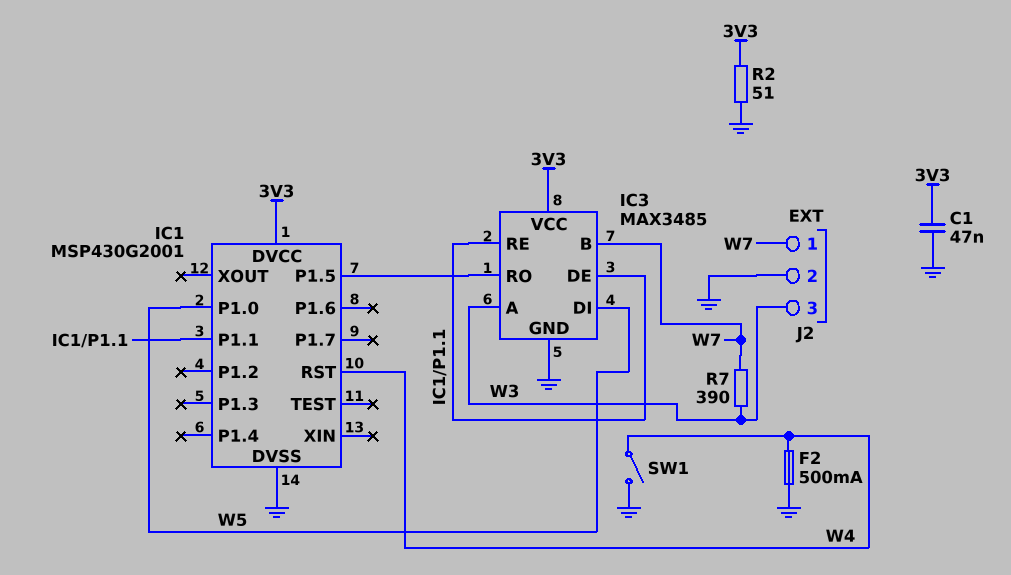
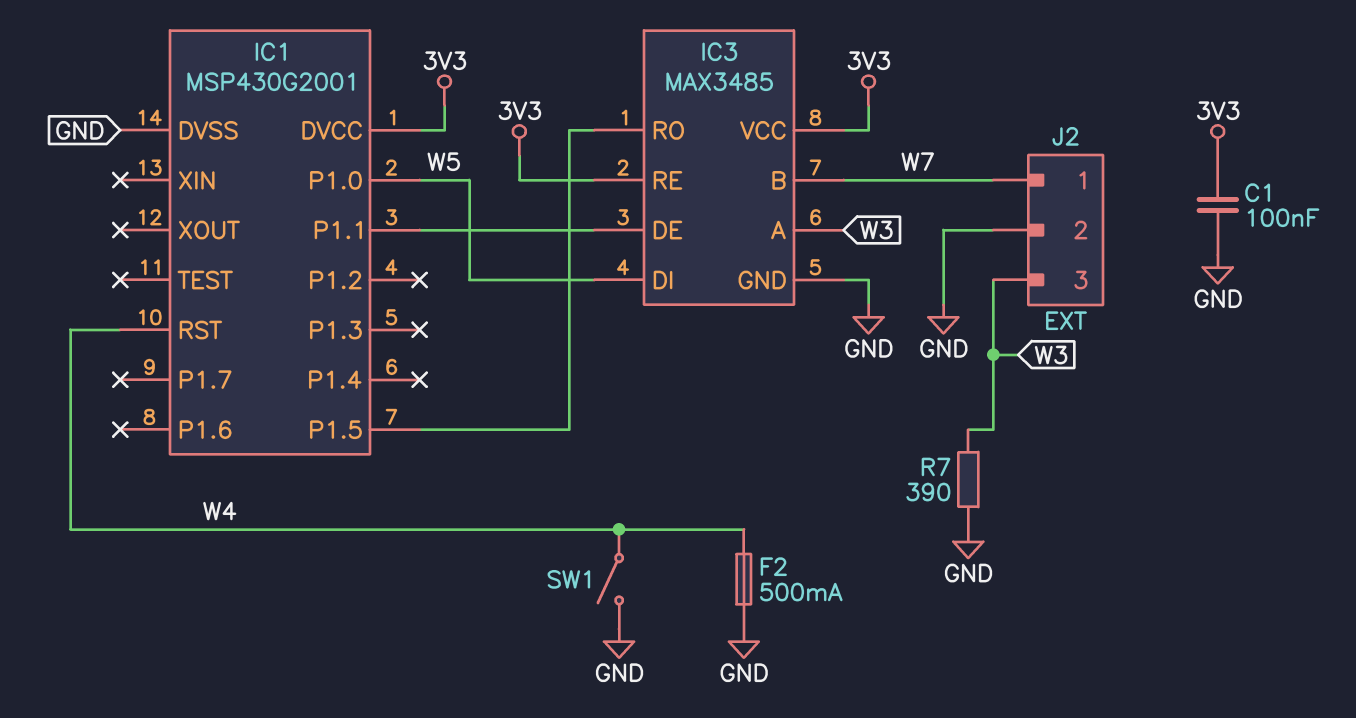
C1: 47nF (3V3, GND) -> 100nF (3V3, GND)
IC3 pin RE: IC1/P1.1 -> 3V3
R2: 51 (3V3, GND) -> none
R7: 390 (W3, W7) -> 390 (GND, W3)

